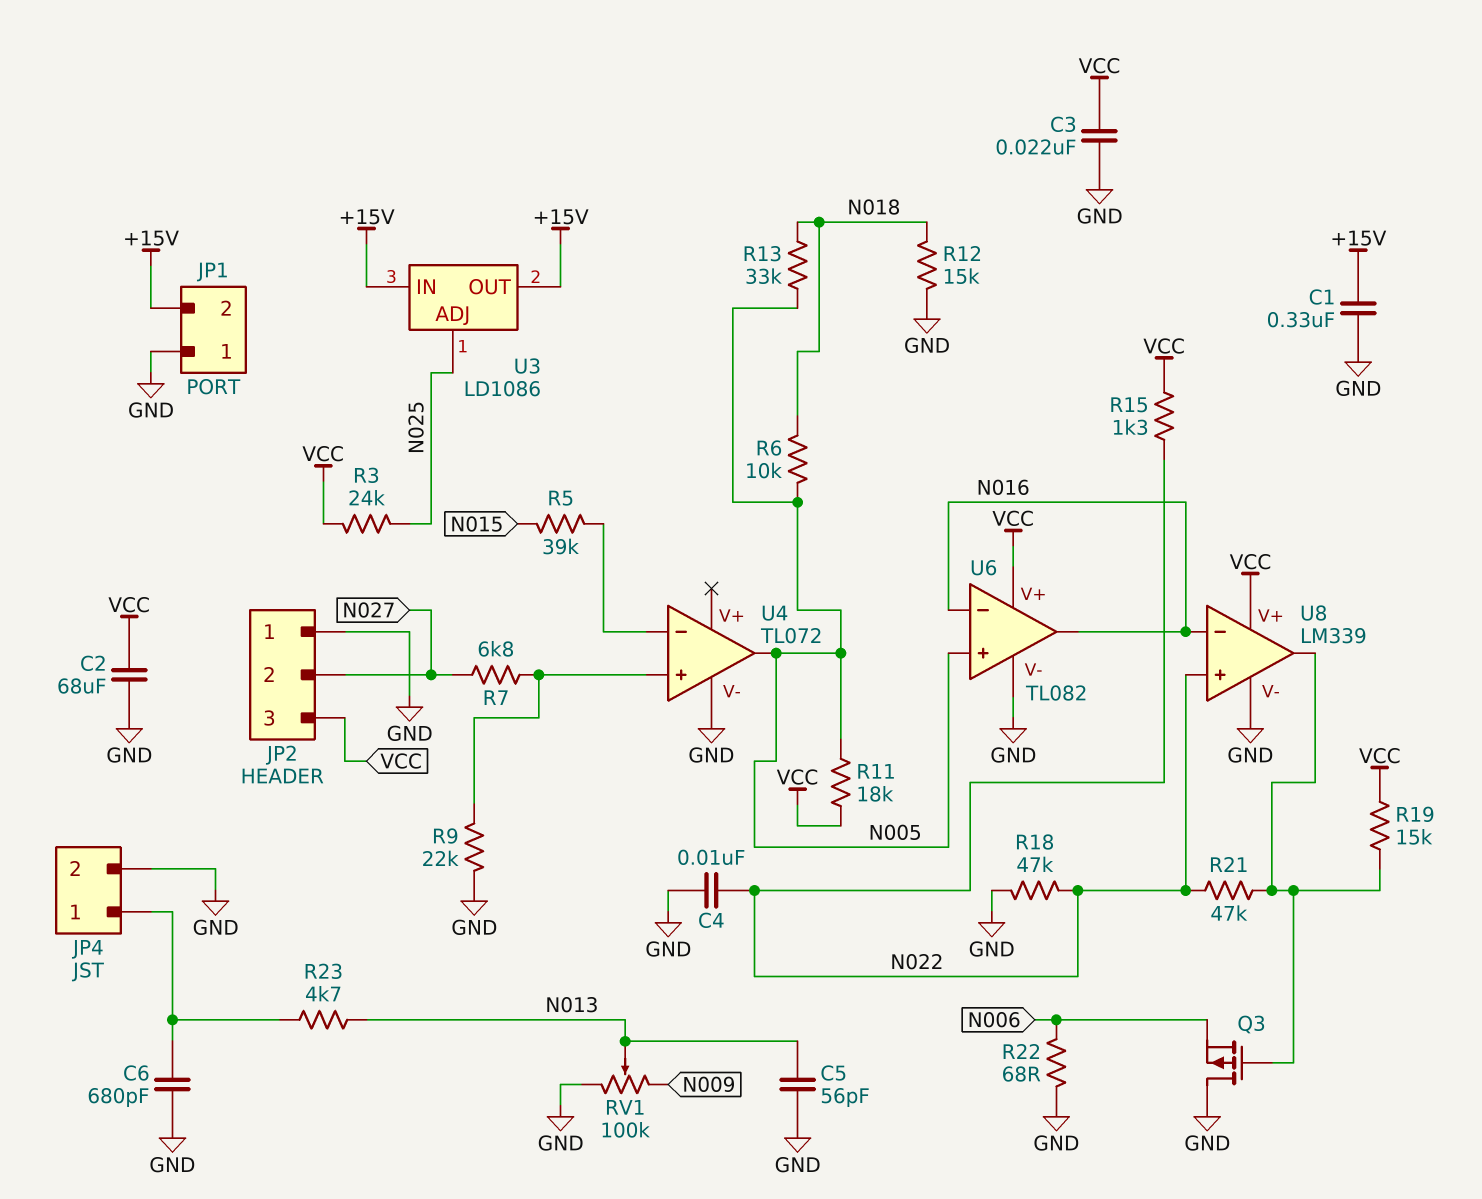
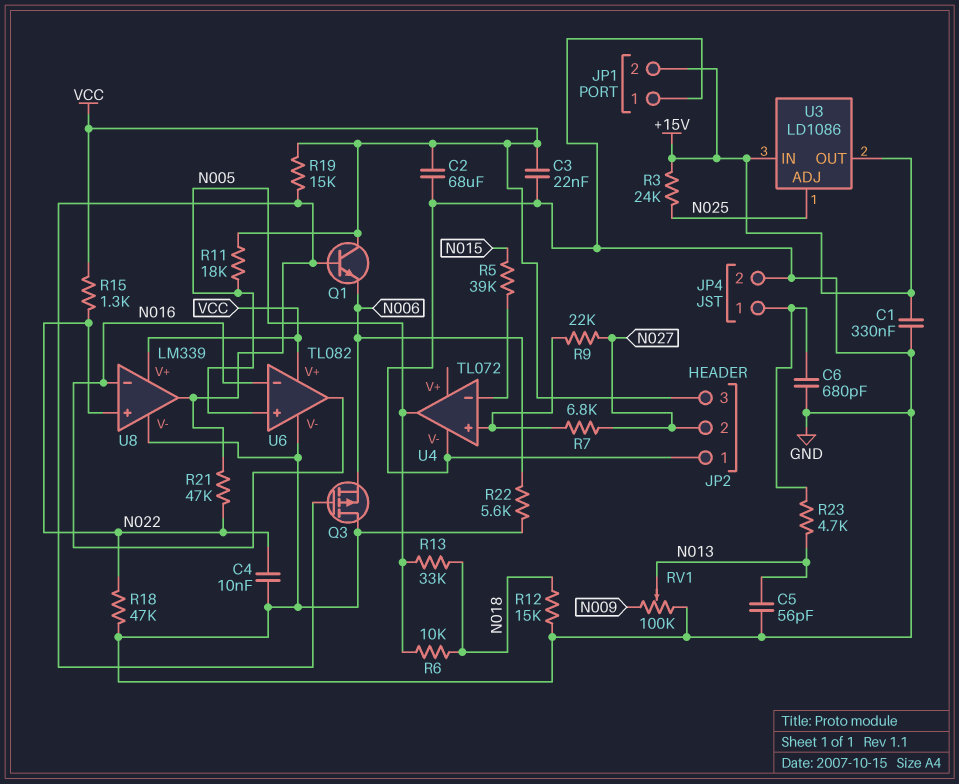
Q1: none -> NPN (B U8/out, C VCC, E N006)
R3: 24k (N025, VCC) -> 24k (+15V, N025)
R9: 22k (GND, U4/in+) -> 22k (N027, U4/in+)
R22: 68 (GND, N006) -> 5.6k (GND, N006)

